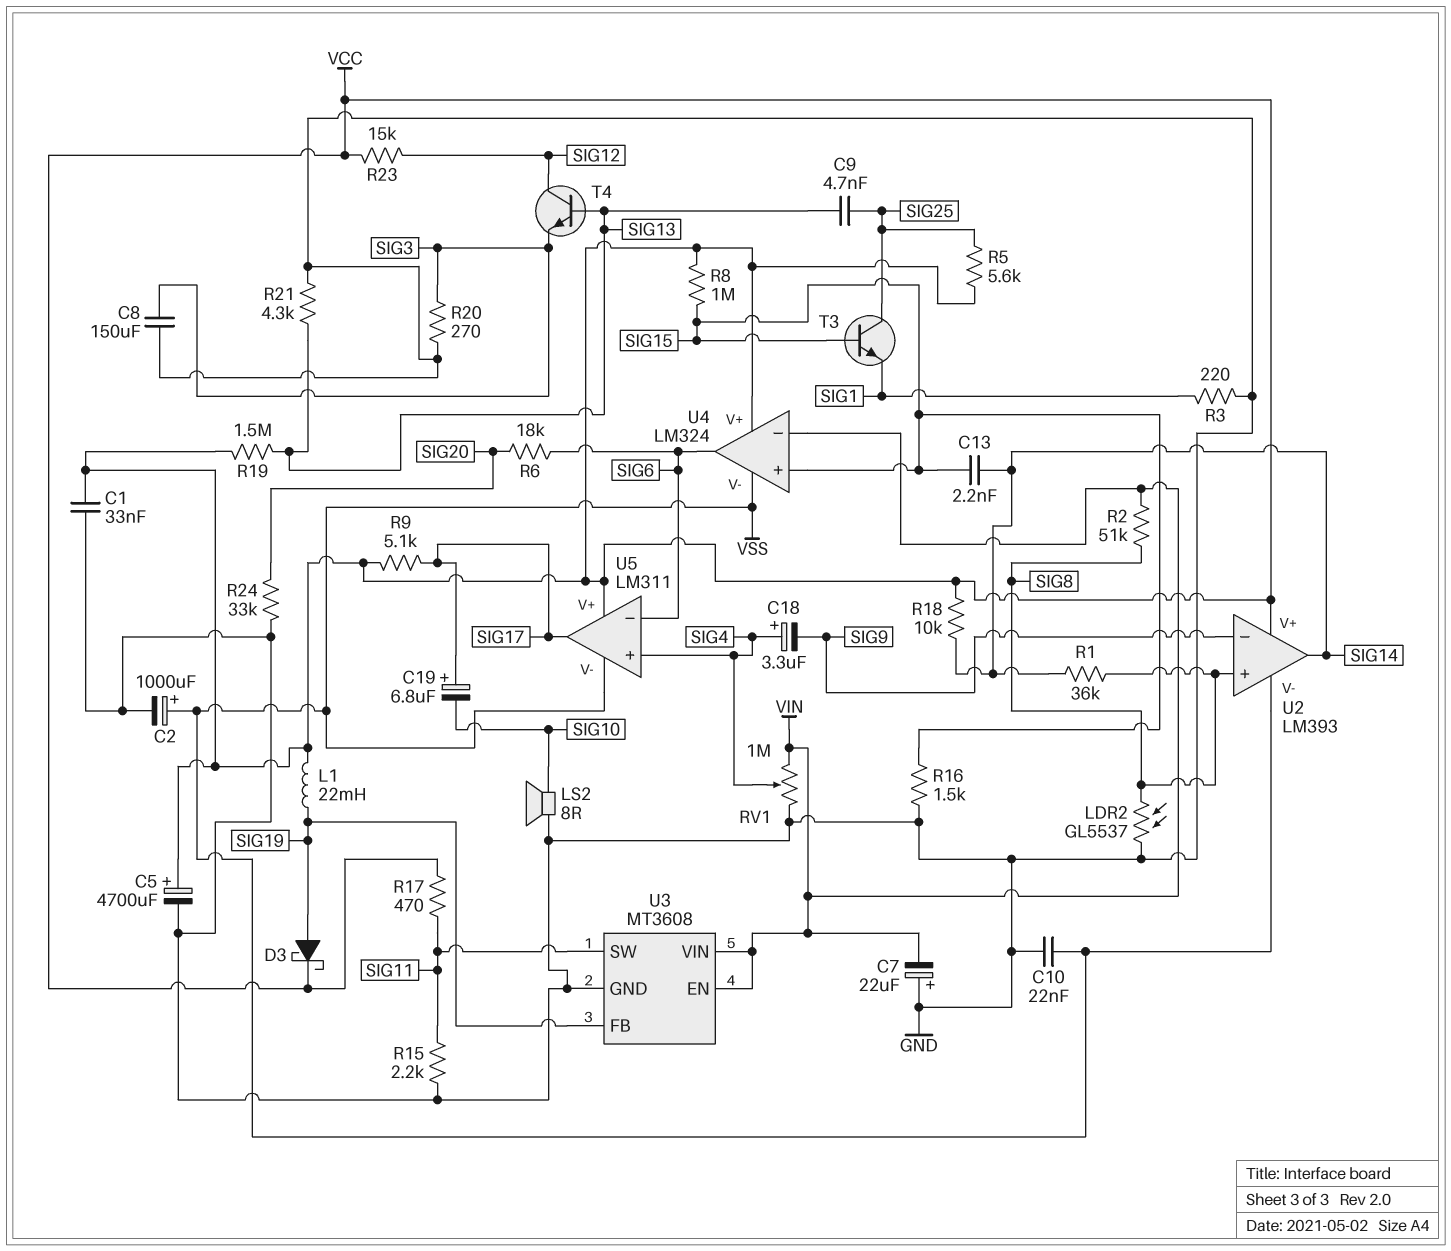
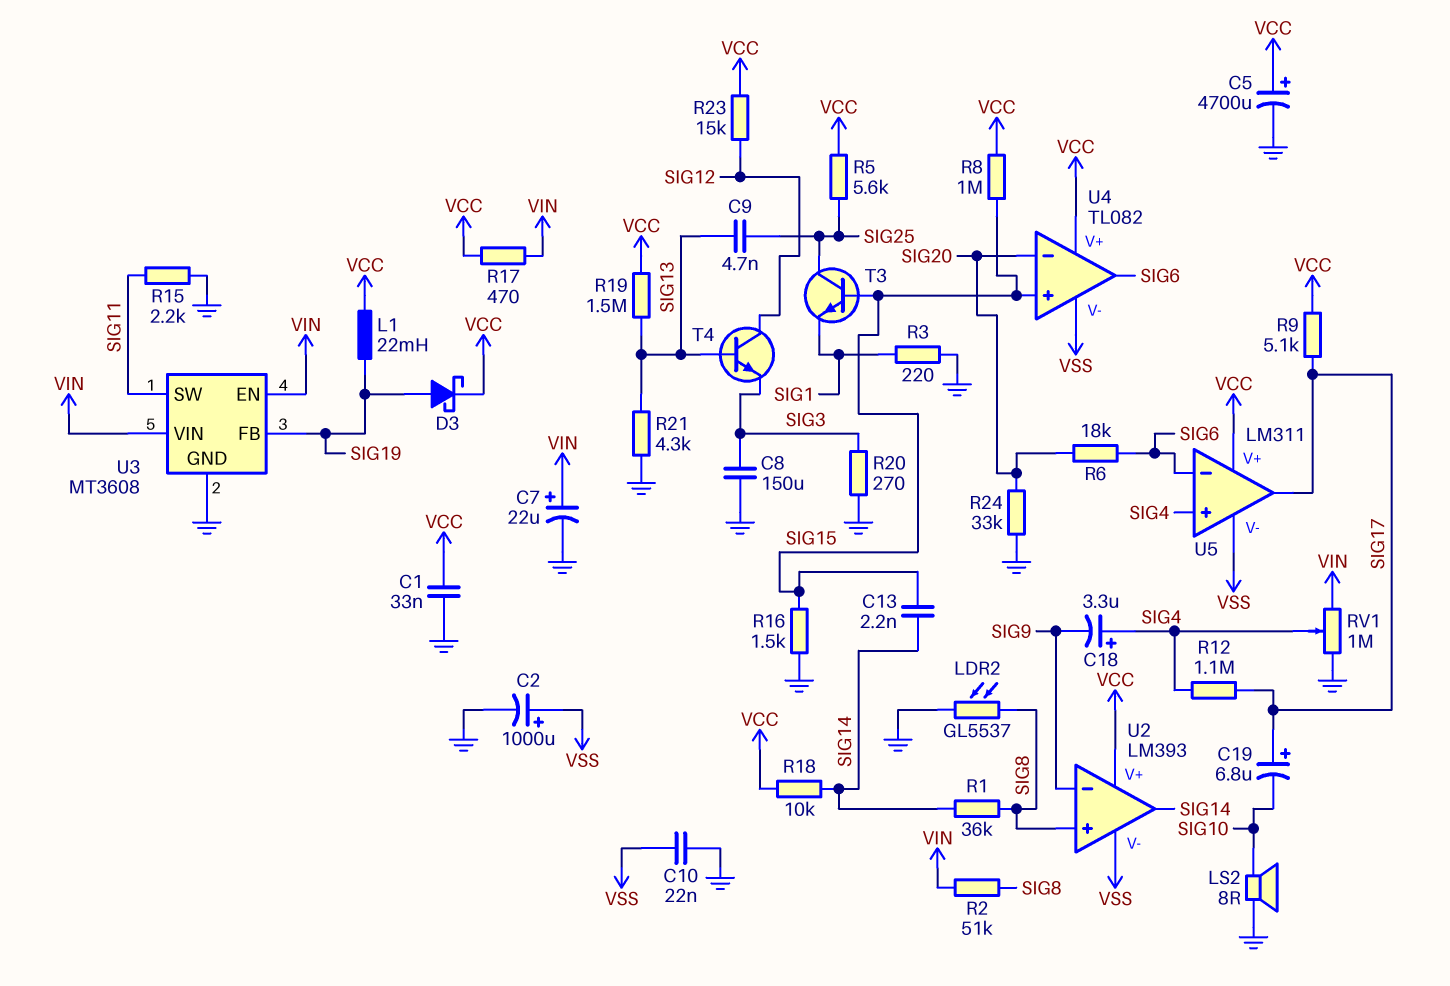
C7: 22uF (plus GND, minus VIN) -> 22uF (plus VIN, minus GND)
R12: none -> 1.1M (SIG4, SIG17)
R17: 470 (SIG11, VCC) -> 470 (VCC, VIN)
U4: LM324 -> TL082
U4 pin in-: VIN -> SIG20

